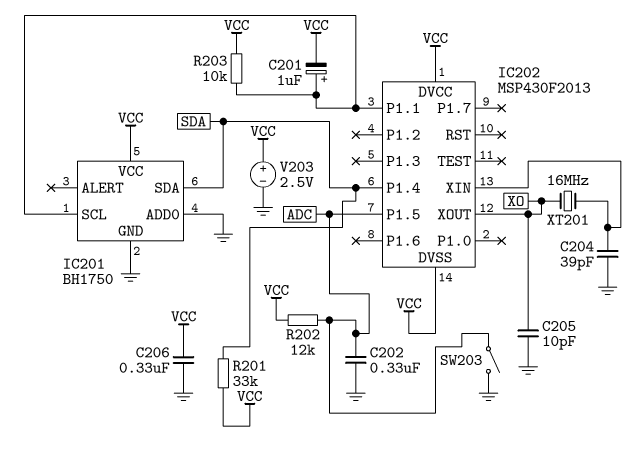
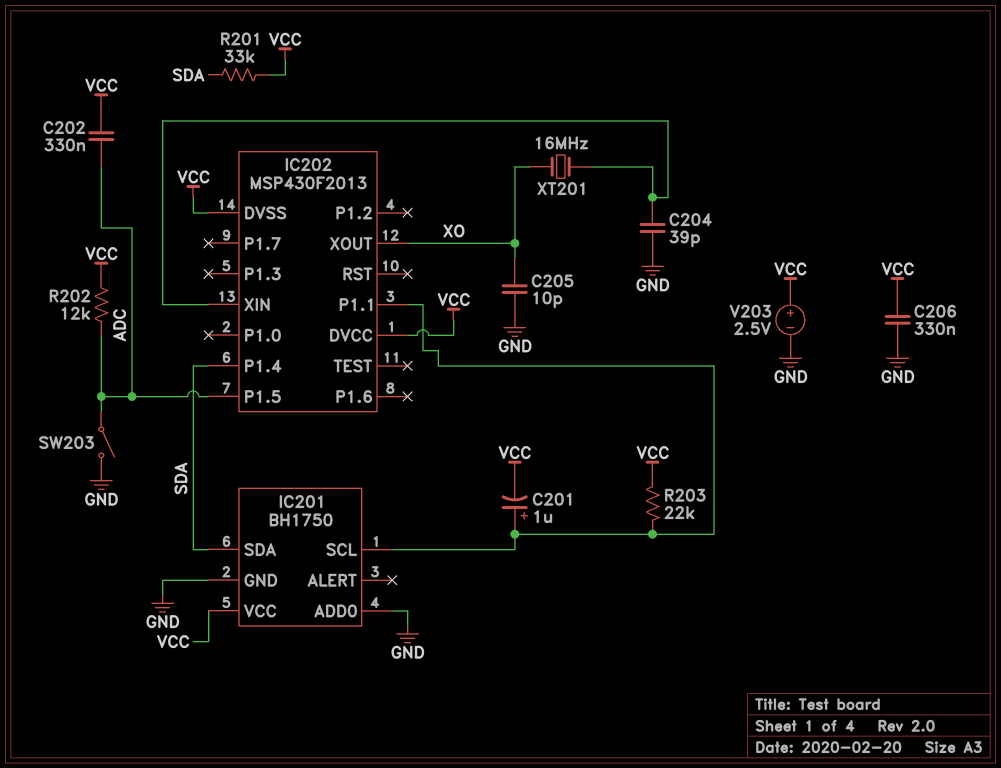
C202: 330nF (ADC, GND) -> 330nF (ADC, VCC)
R203: 10k (IC201/SCL, VCC) -> 22k (IC201/SCL, VCC)

